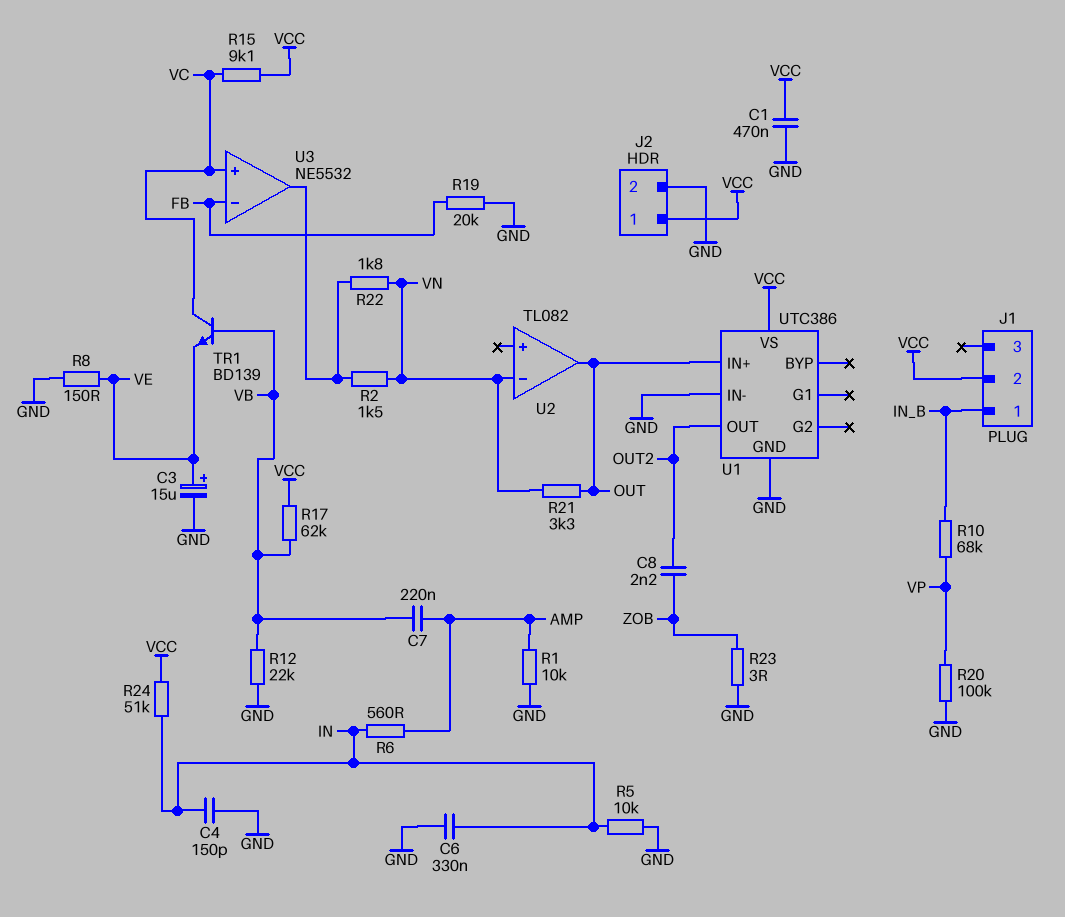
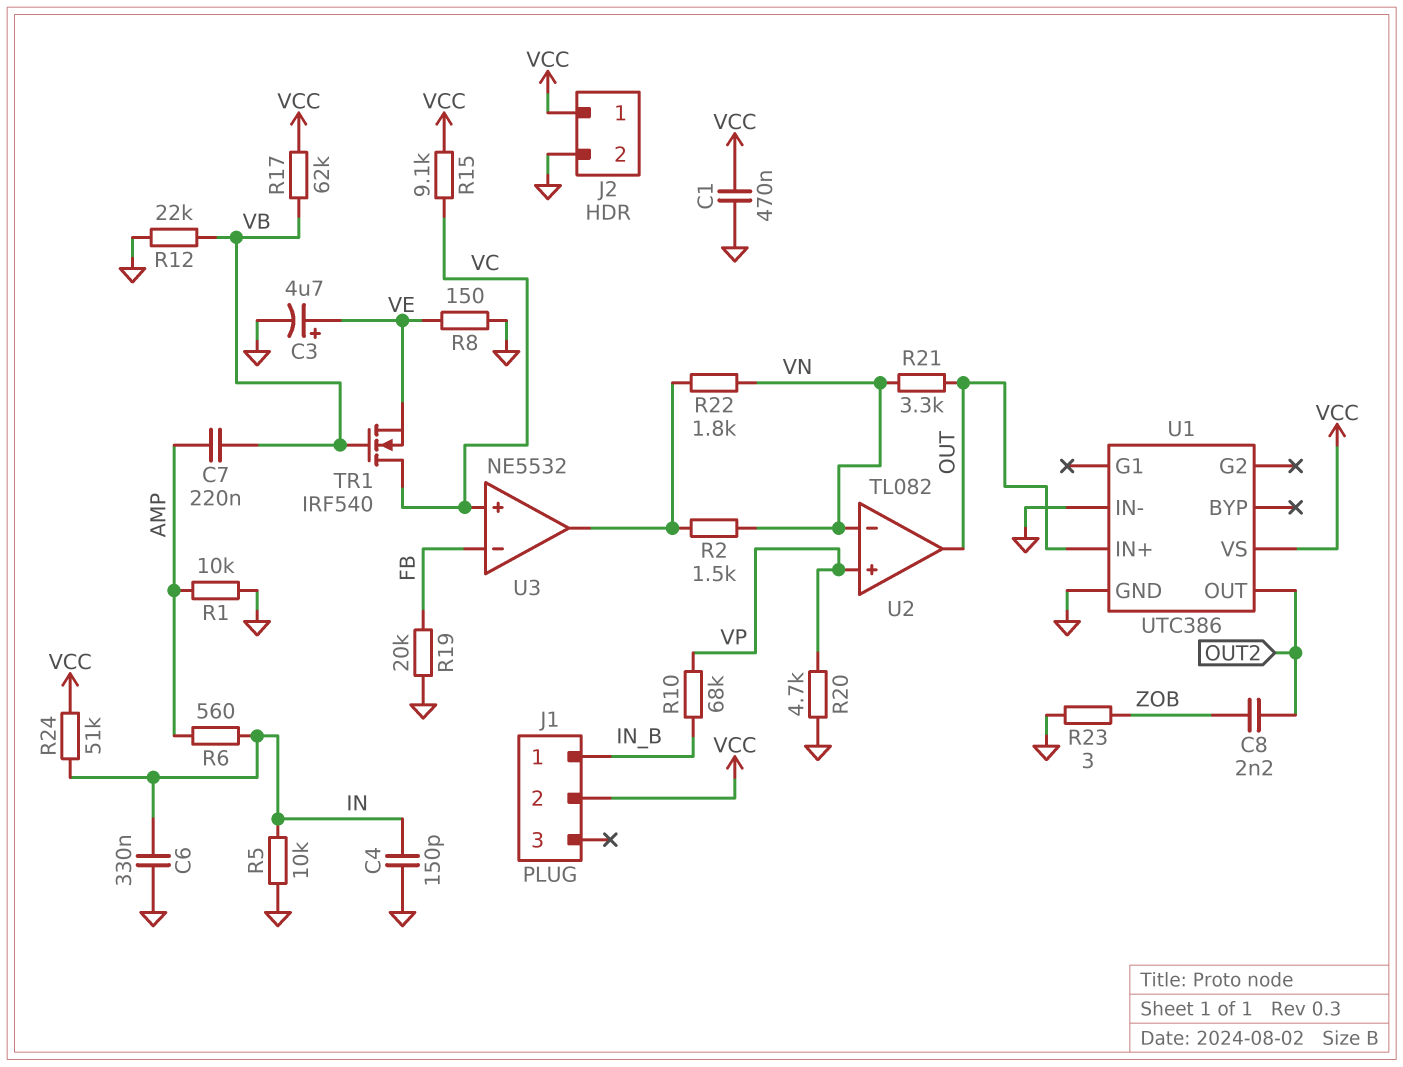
C3: 15uF (plus VE, minus GND) -> 4.7uF (plus VE, minus GND)
R20: 100k (GND, VP) -> 4.7k (GND, VP)
TR1: NPN BD139 (B VB, C VC, E VE) -> NMOS IRF540 (G VB, D VC, S VE)
U2 pin in+: none -> VP

